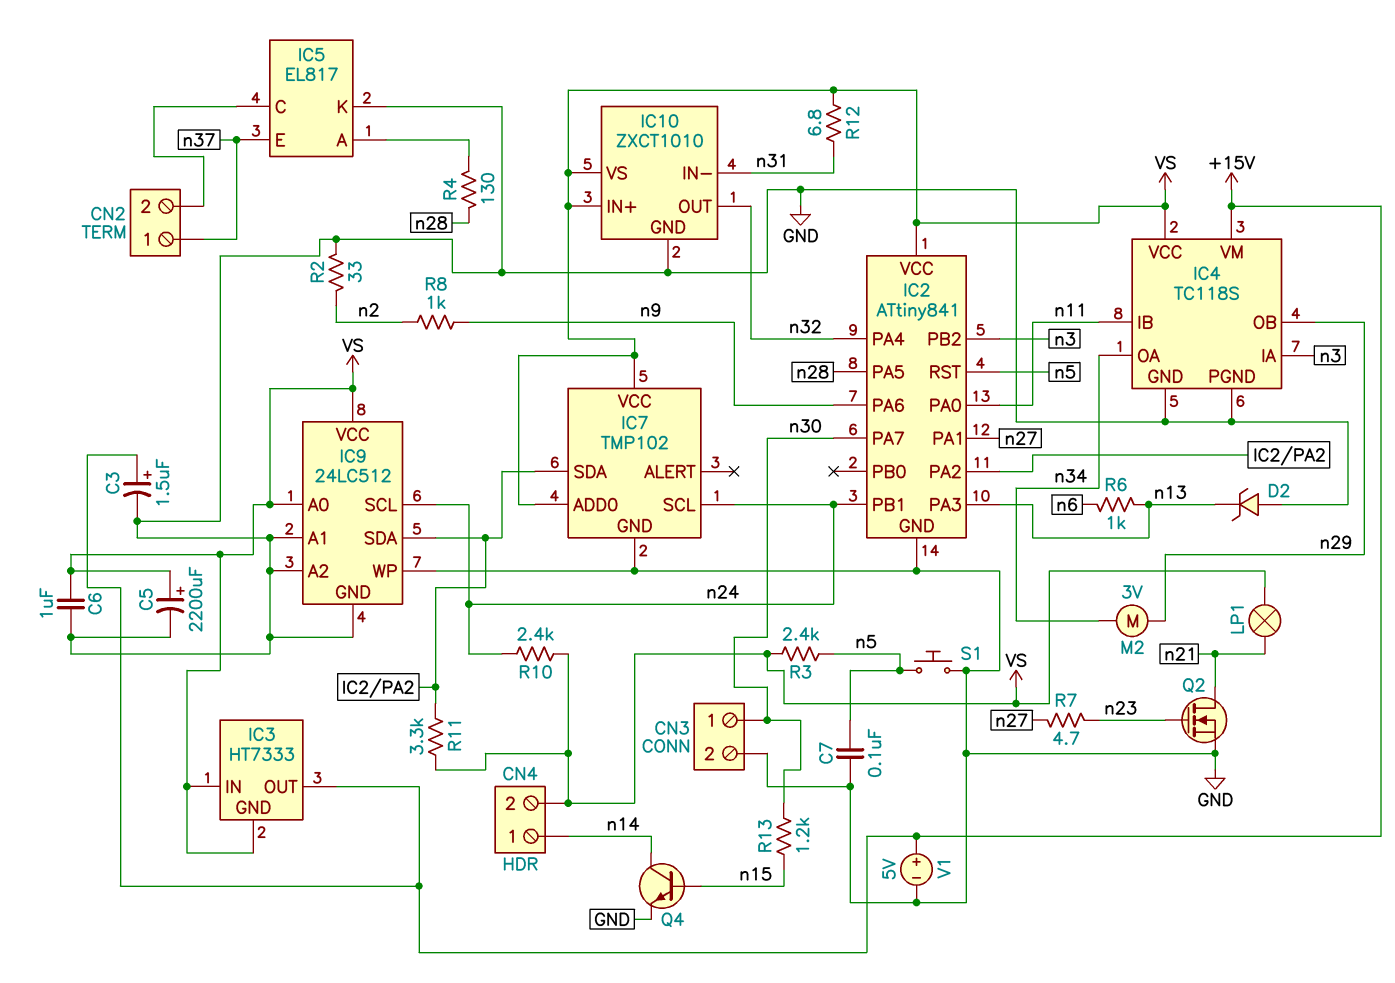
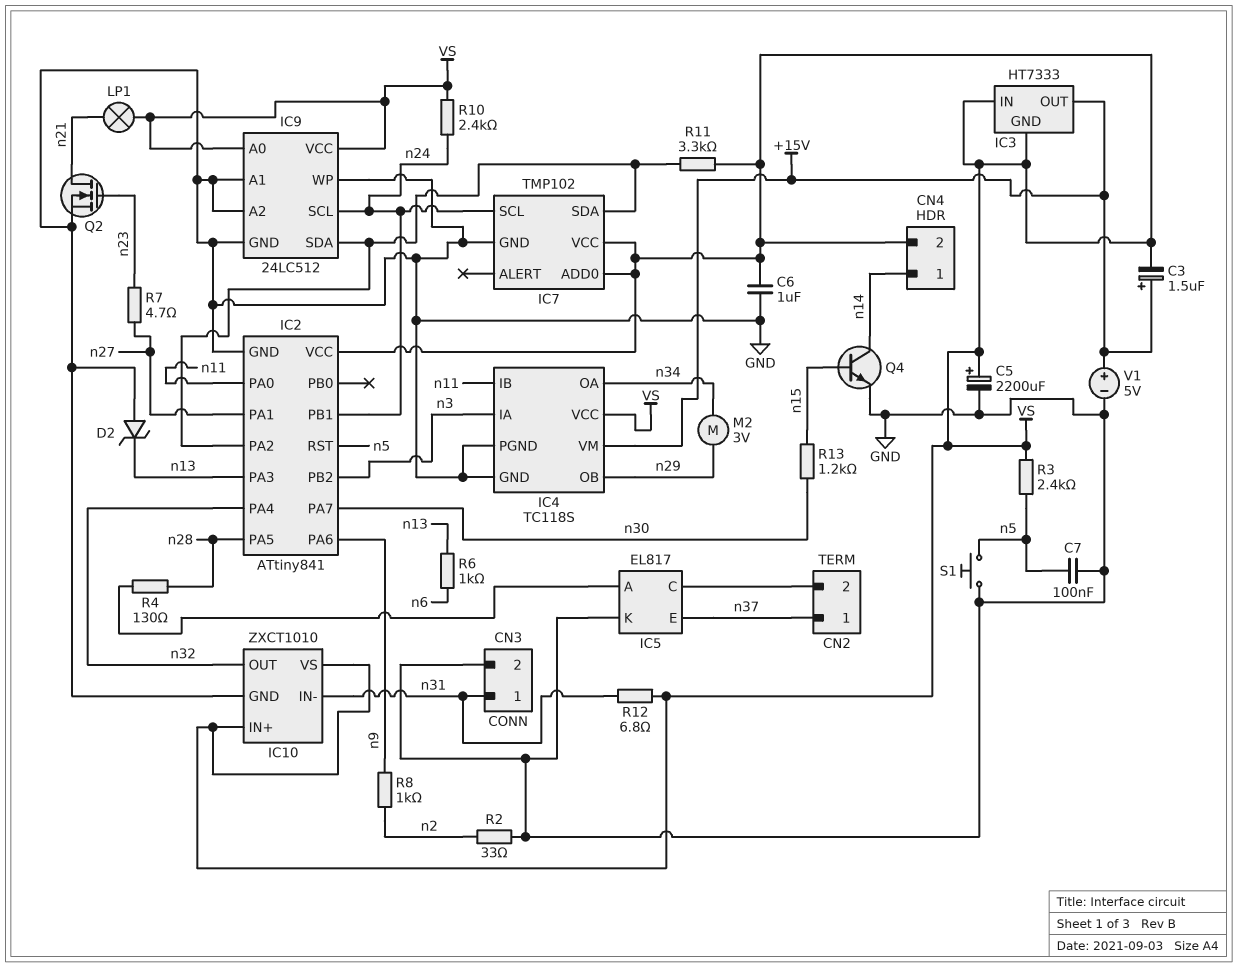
C3: 1.5uF (plus +15V, minus GND) -> 1.5uF (plus +15V, minus VS)
CN3 pin 1: n30 -> n31

